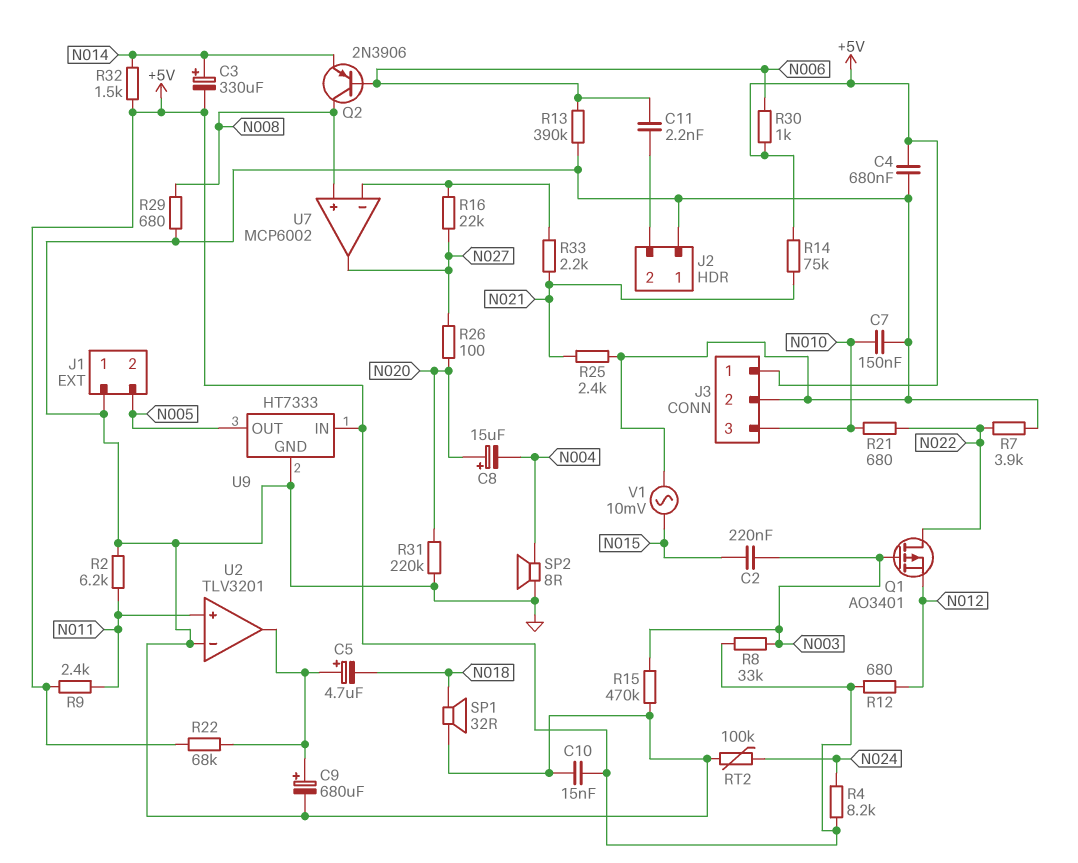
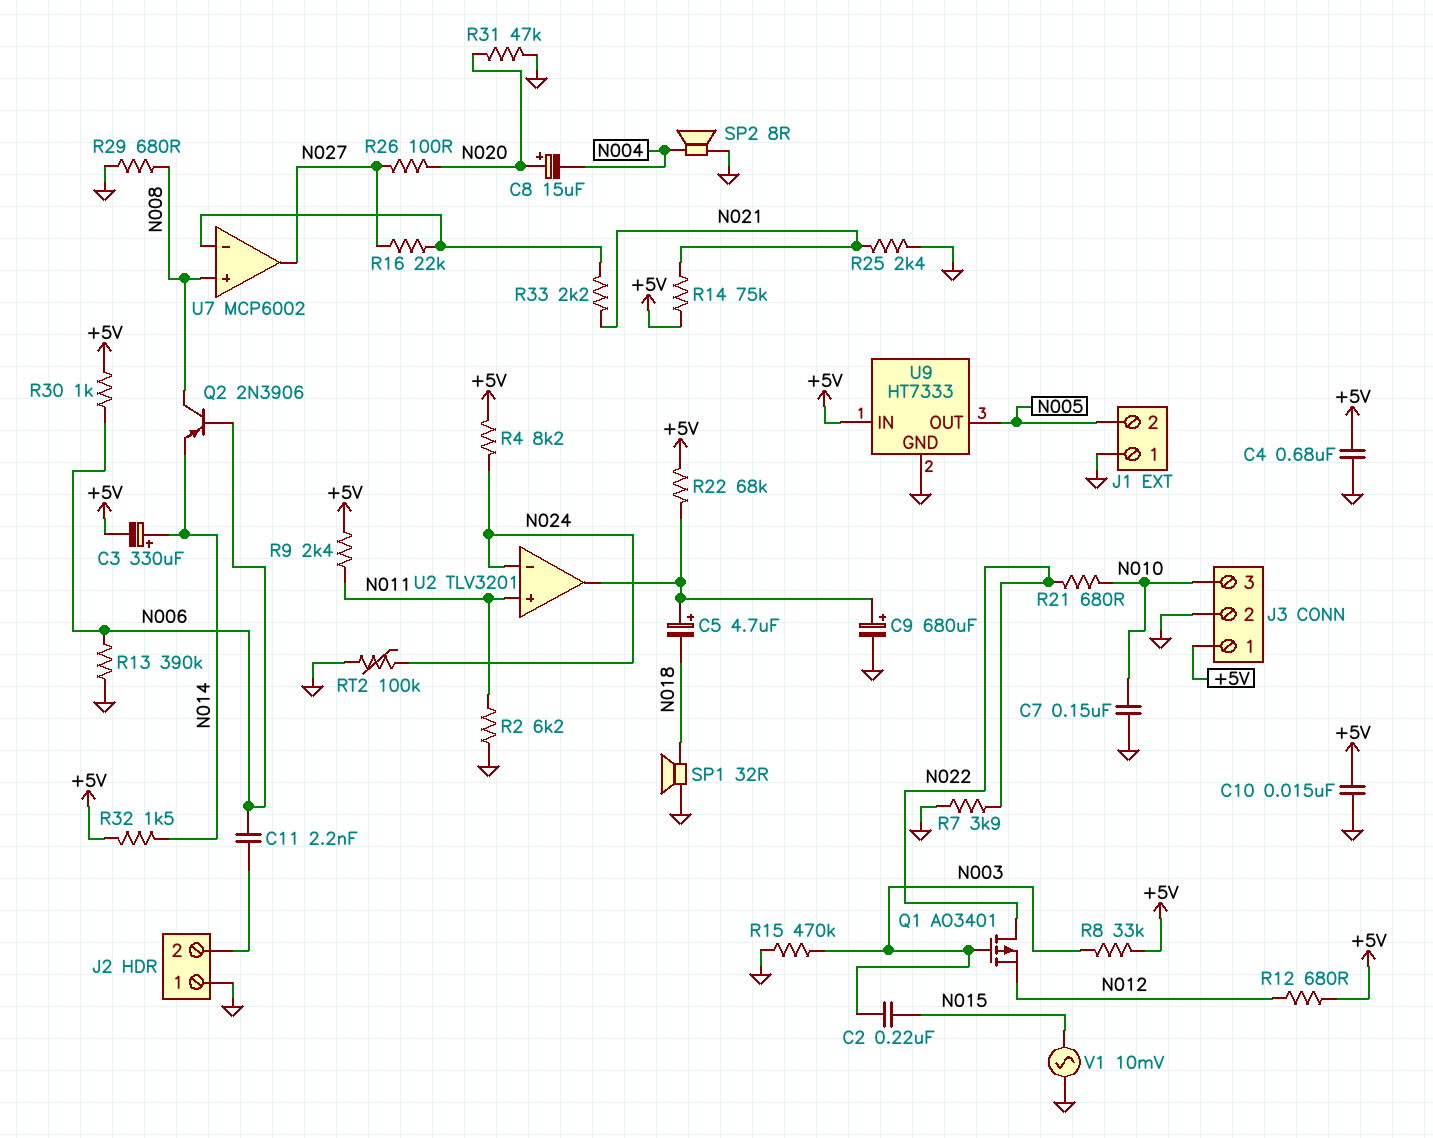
R31: 220k (GND, N020) -> 47k (GND, N020)
U2 pin in-: GND -> N024

